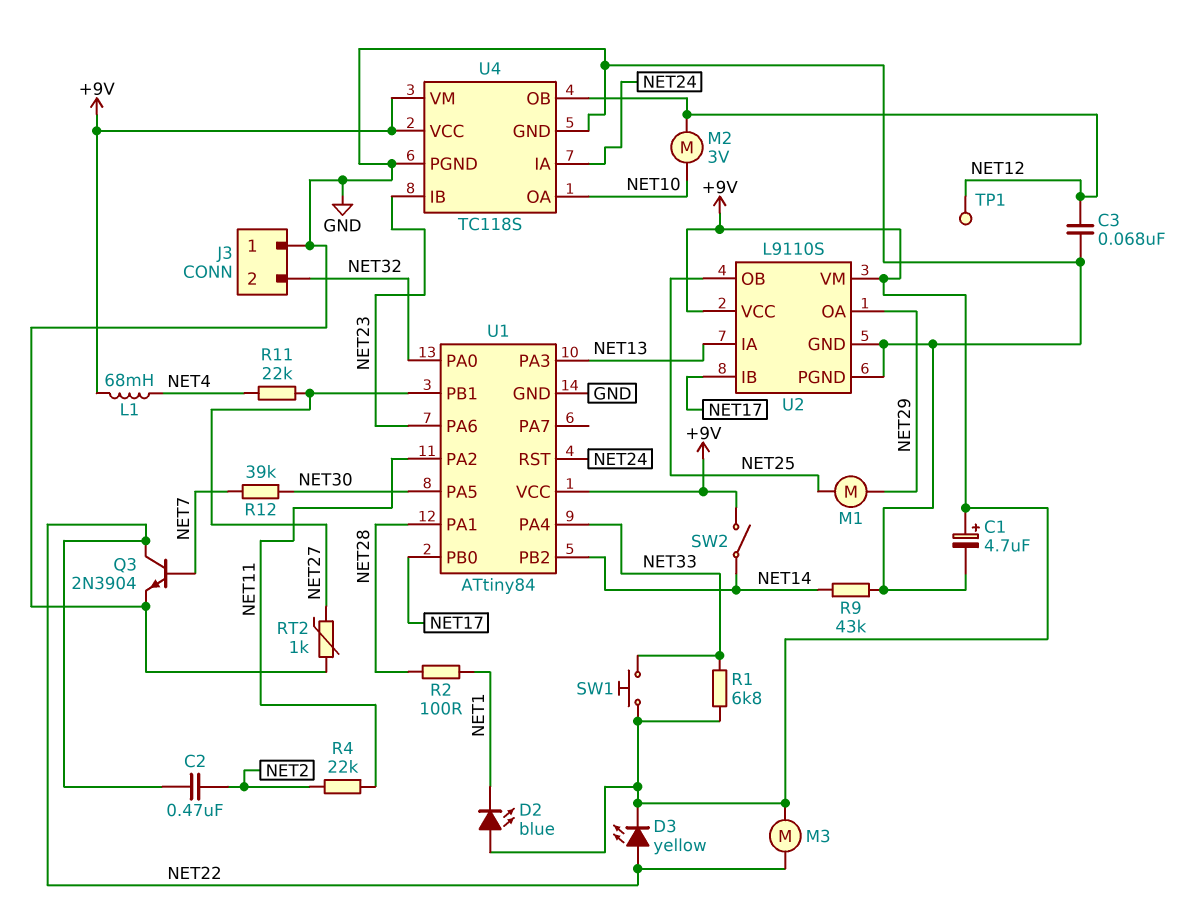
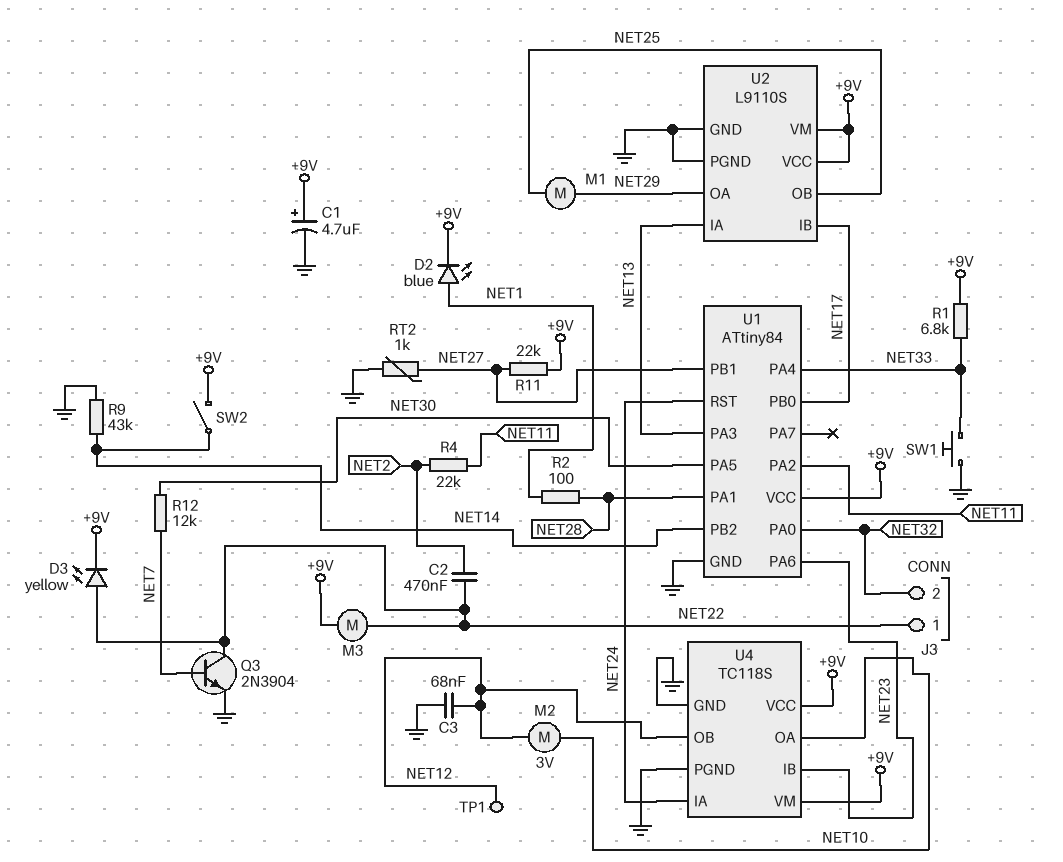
D2: LED blue (A +9V, K NET1) -> LED blue (A NET1, K +9V)
J3 pin 1: GND -> NET22
L1: 68mH (+9V, NET4) -> none
R11: 22k (NET4, NET27) -> 22k (+9V, NET27)
R12: 39k (NET7, NET30) -> 12k (NET7, NET30)
SW1: button (+9V, NET33) -> button (GND, NET33)

